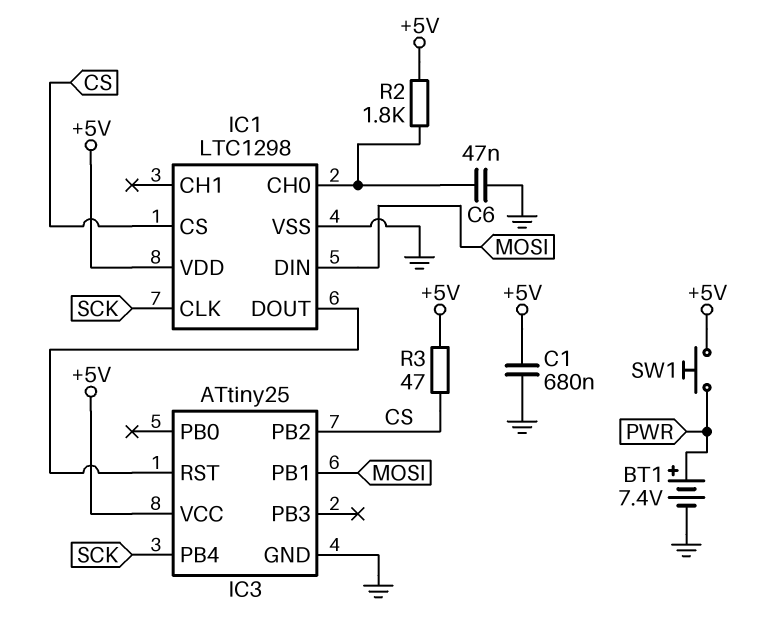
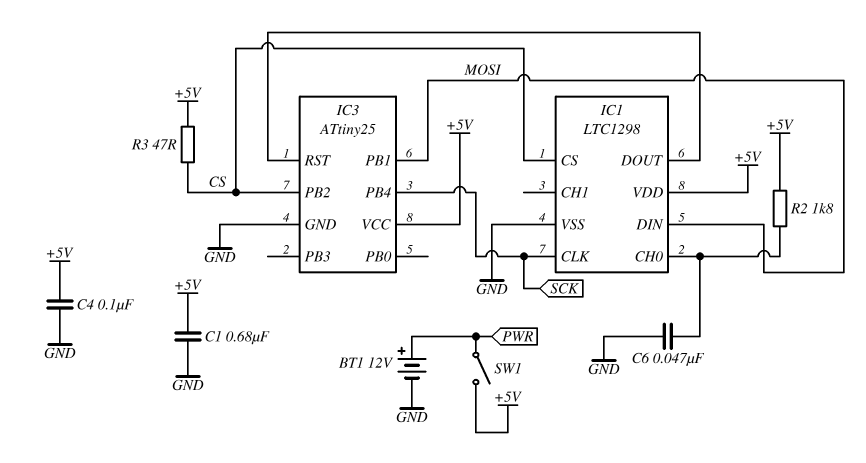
BT1: 7.4V (plus PWR, minus GND) -> 12V (plus PWR, minus GND)
C4: none -> 100nF (+5V, GND)
SW1: button (+5V, PWR) -> switch (+5V, PWR)

